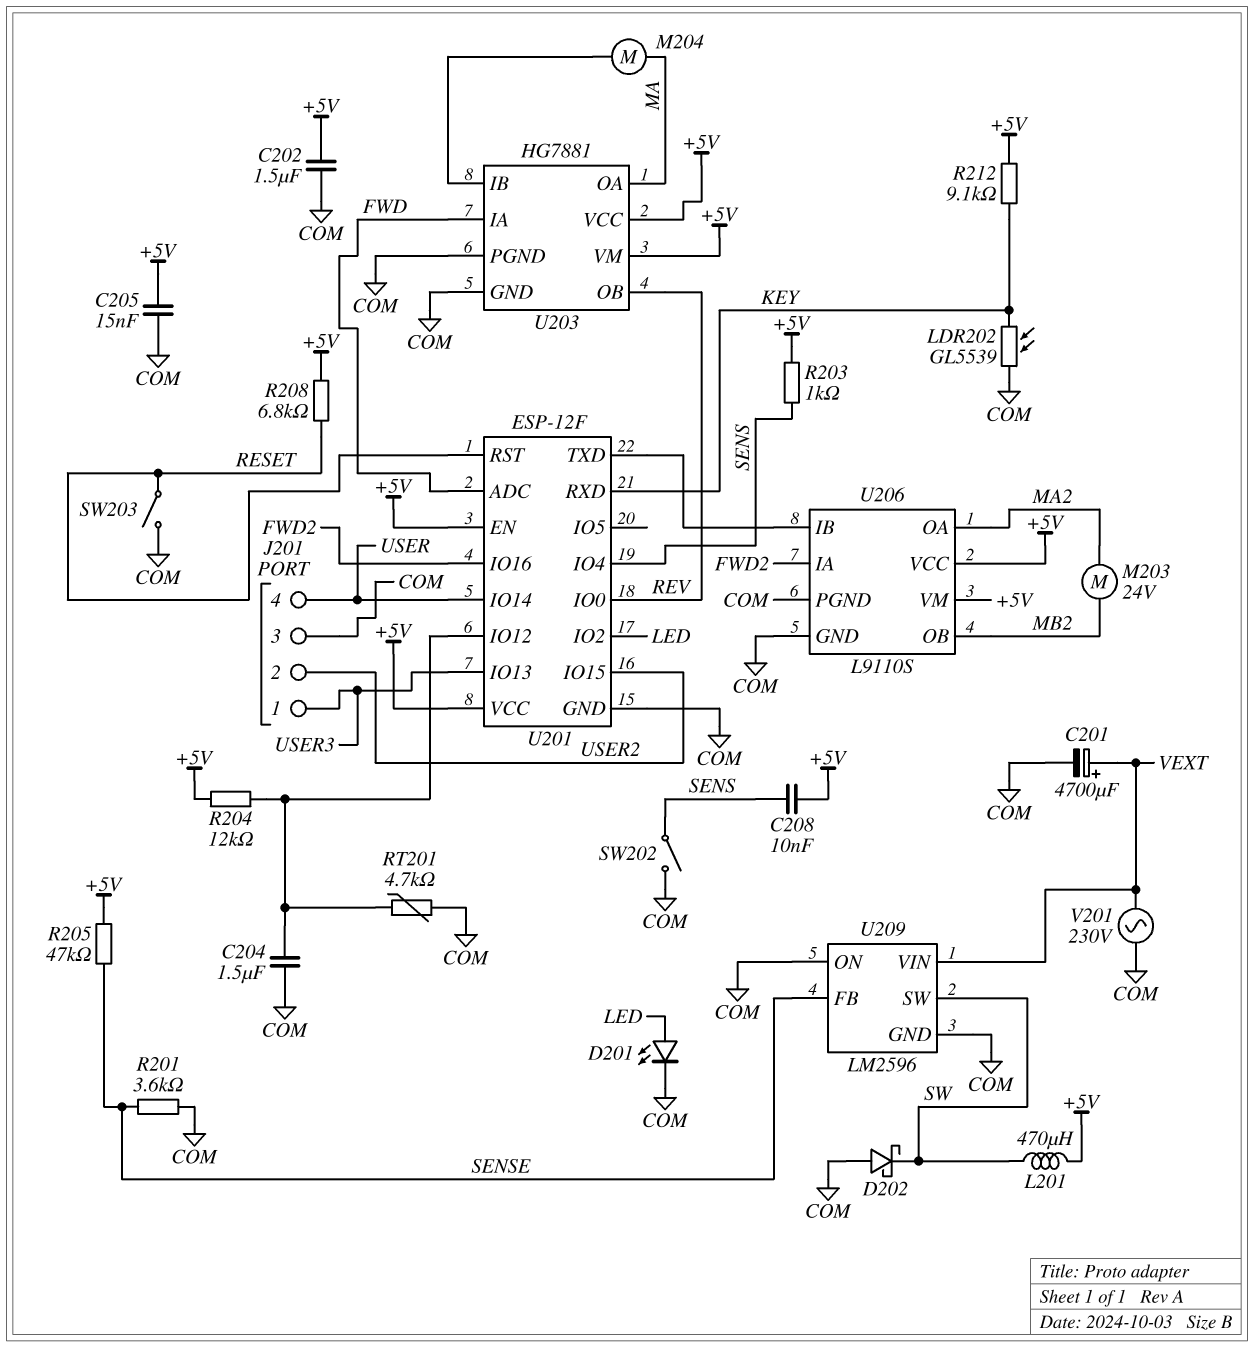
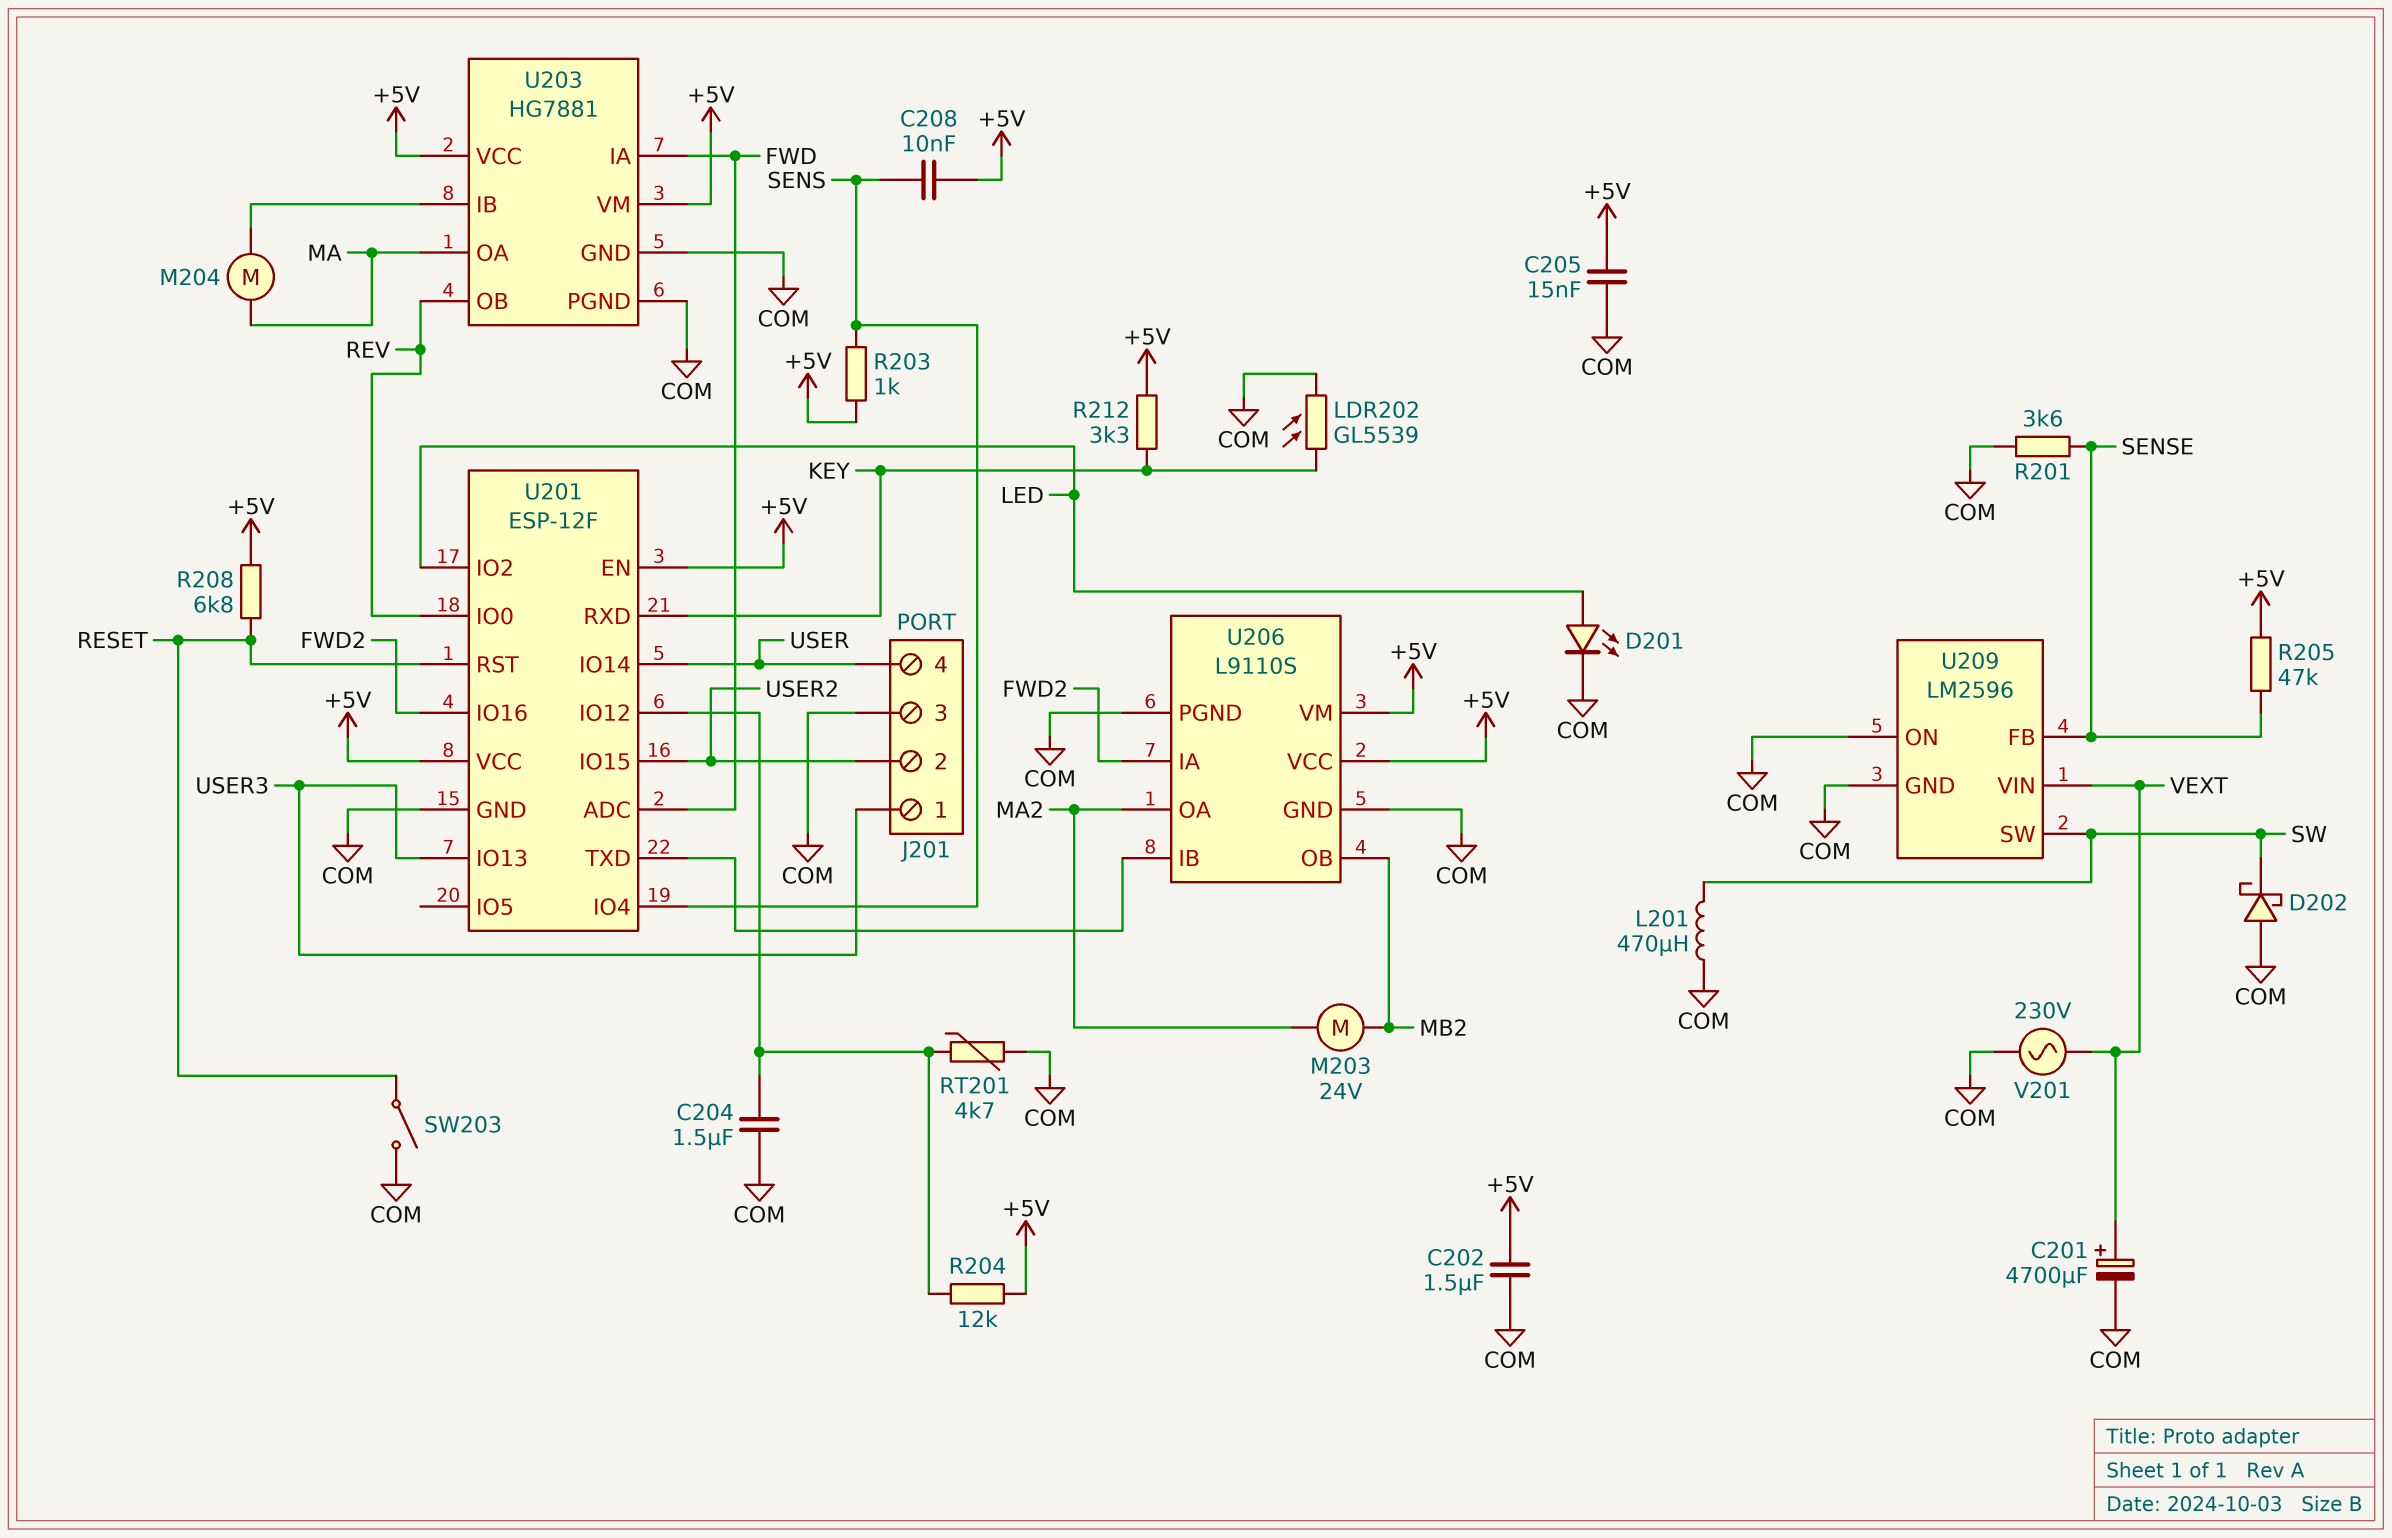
L201: 470uH (+5V, SW) -> 470uH (COM, SW)
R212: 9.1k (+5V, KEY) -> 3.3k (+5V, KEY)
SW202: switch (COM, SENS) -> none

